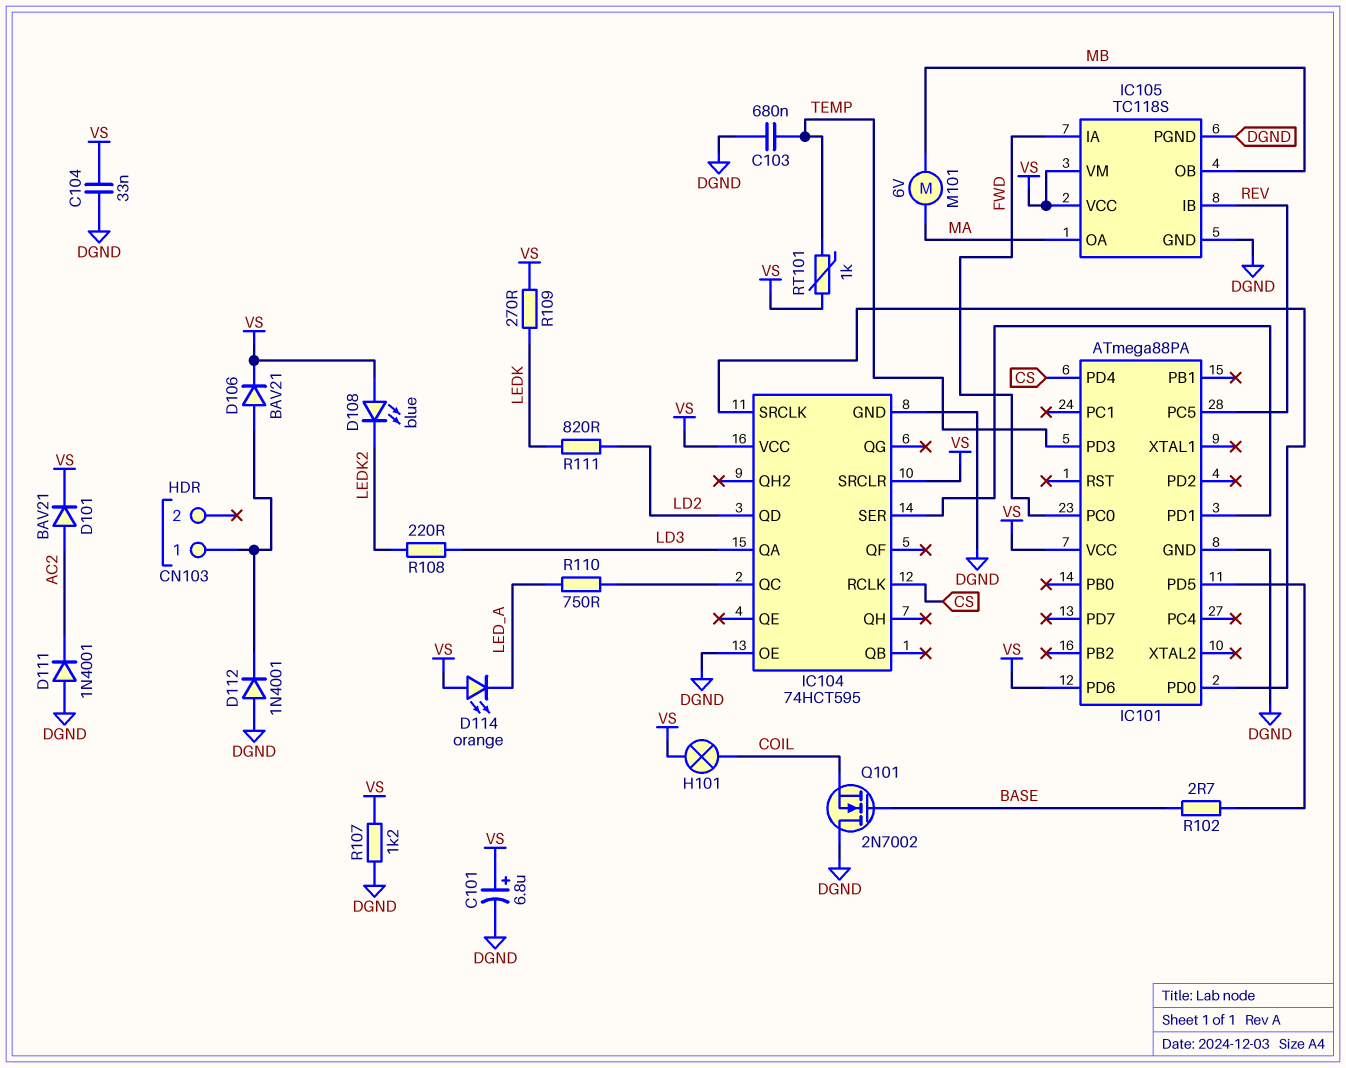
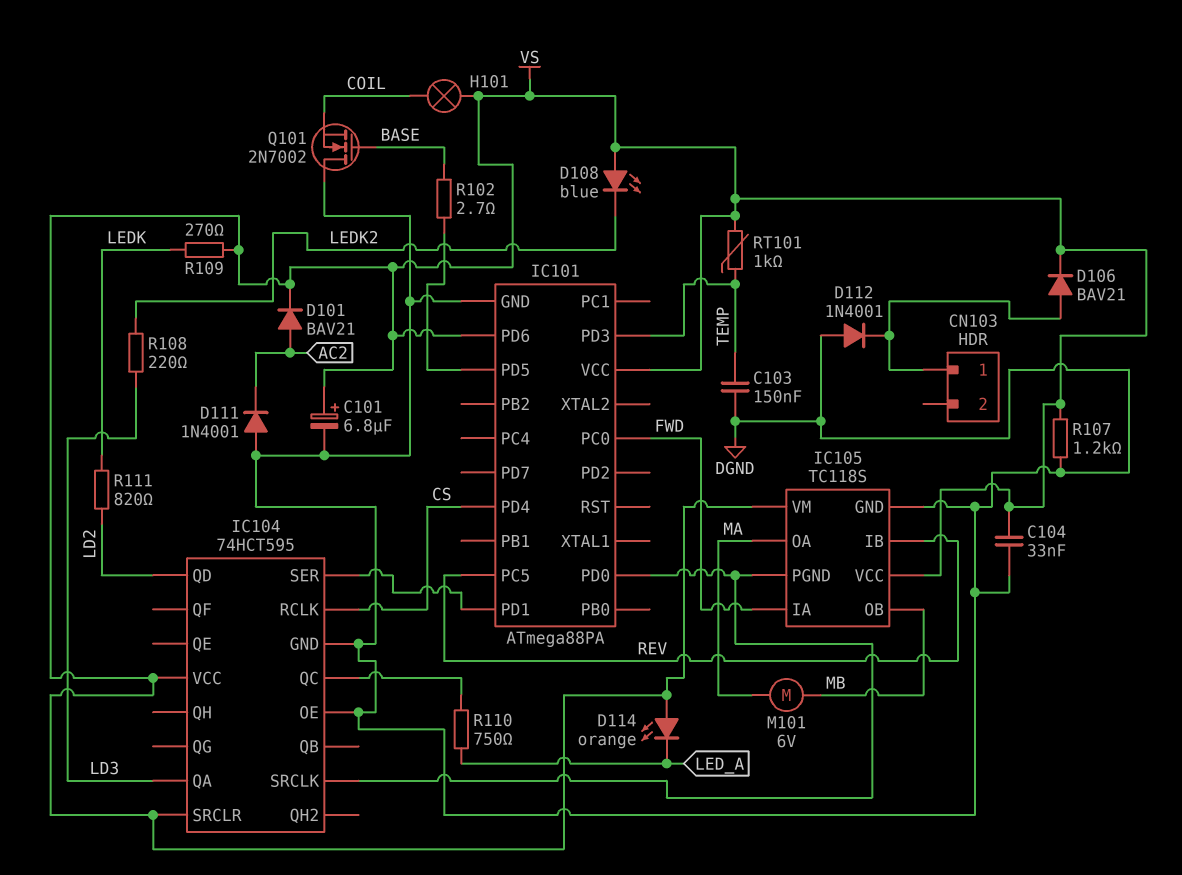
C103: 680nF (DGND, TEMP) -> 150nF (DGND, TEMP)
IC105 pin PGND: DGND -> IC101/PD0

